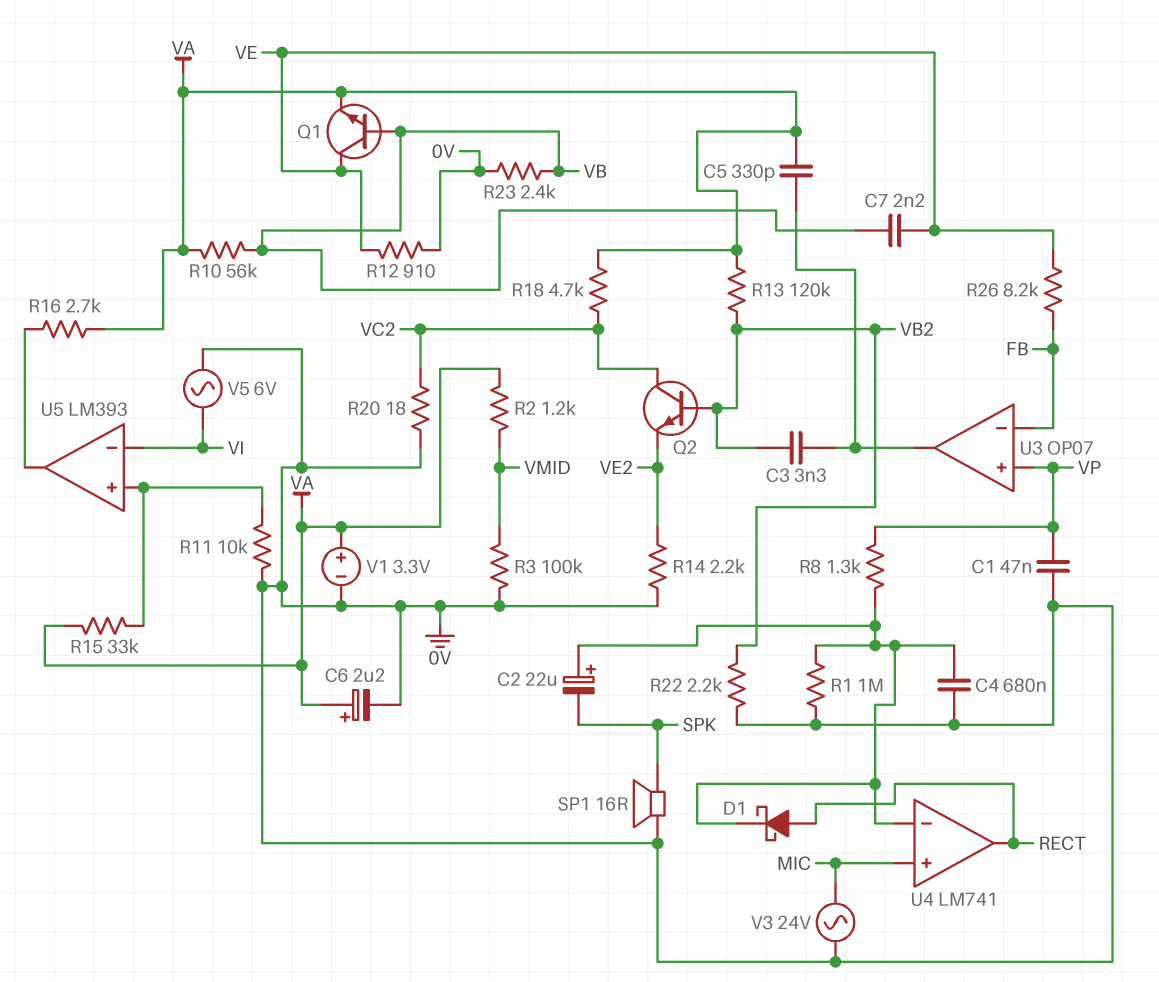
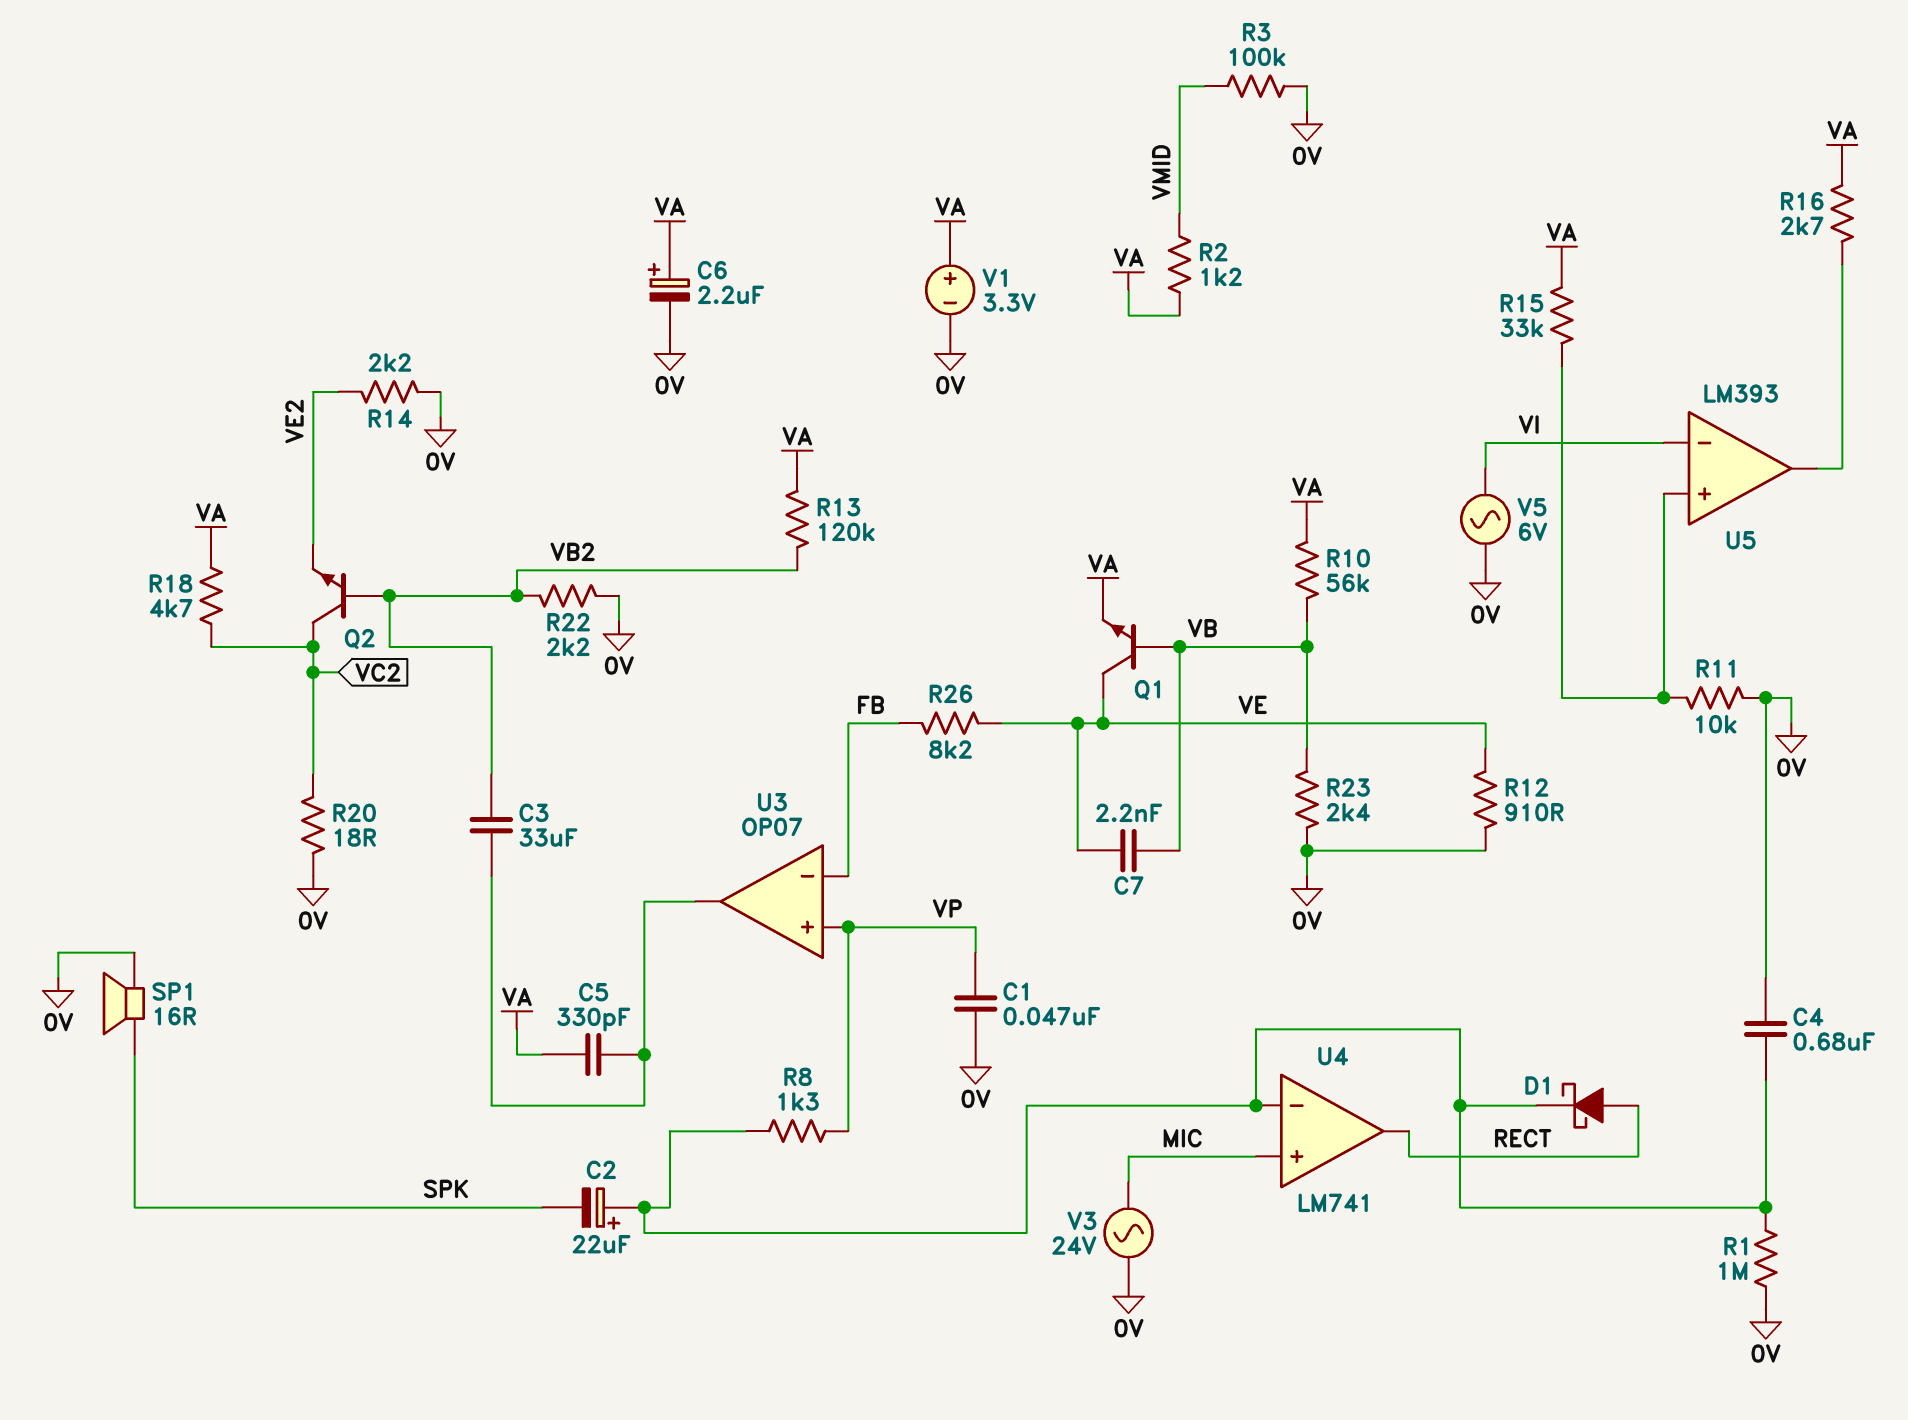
C3: 3.3nF (U3/out, VB2) -> 33uF (U3/out, VB2)

